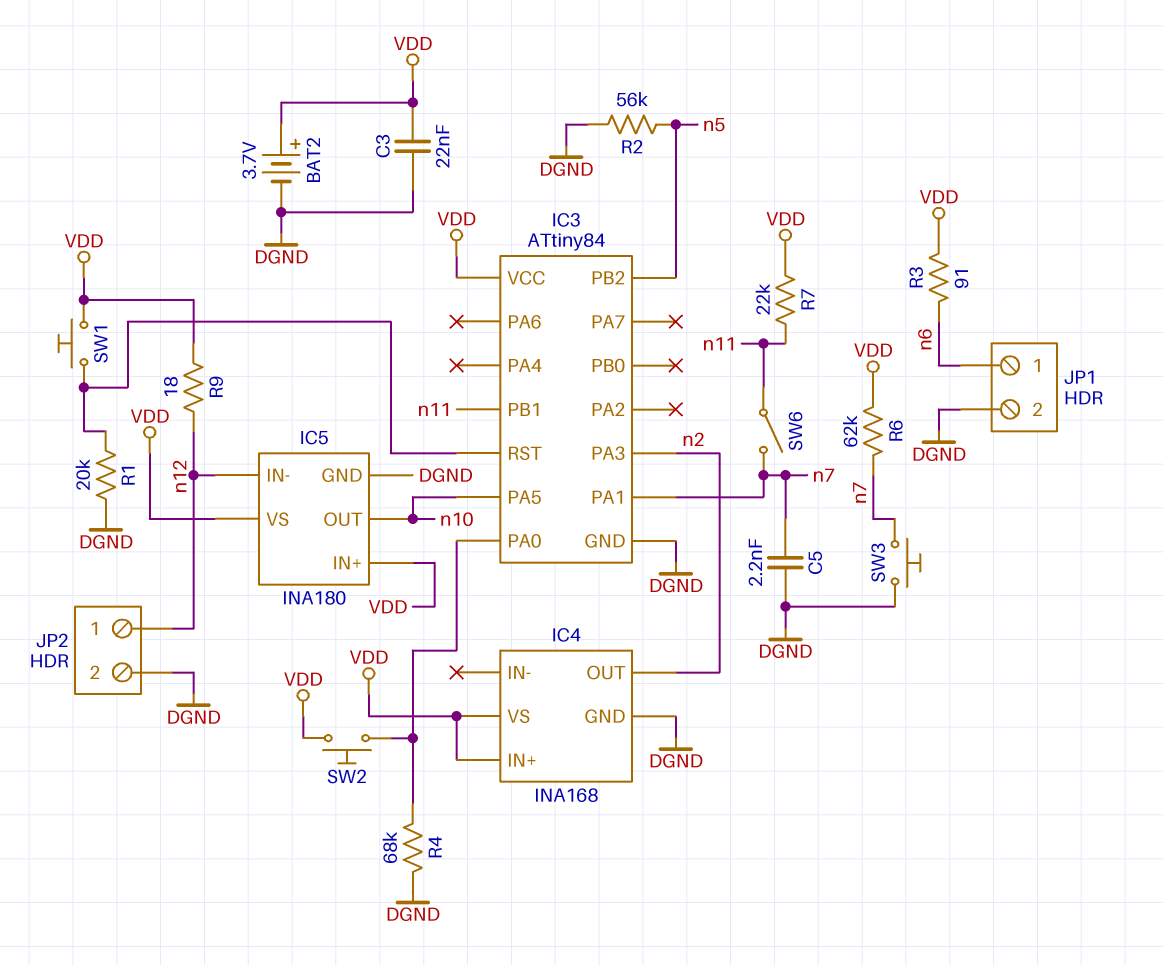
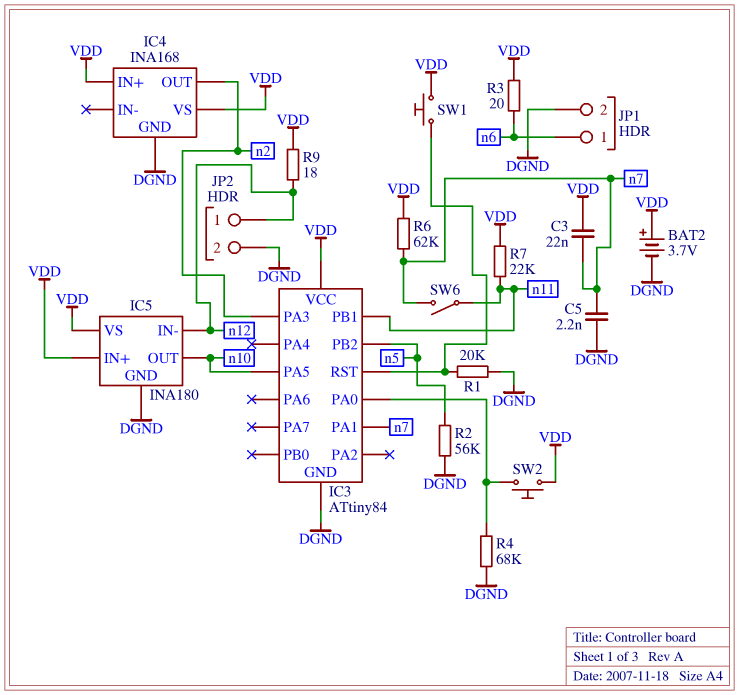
C3: 22nF (DGND, VDD) -> 22nF (VDD, n7)
R3: 91 (VDD, n6) -> 20 (VDD, n6)
SW3: button (DGND, n7) -> none

